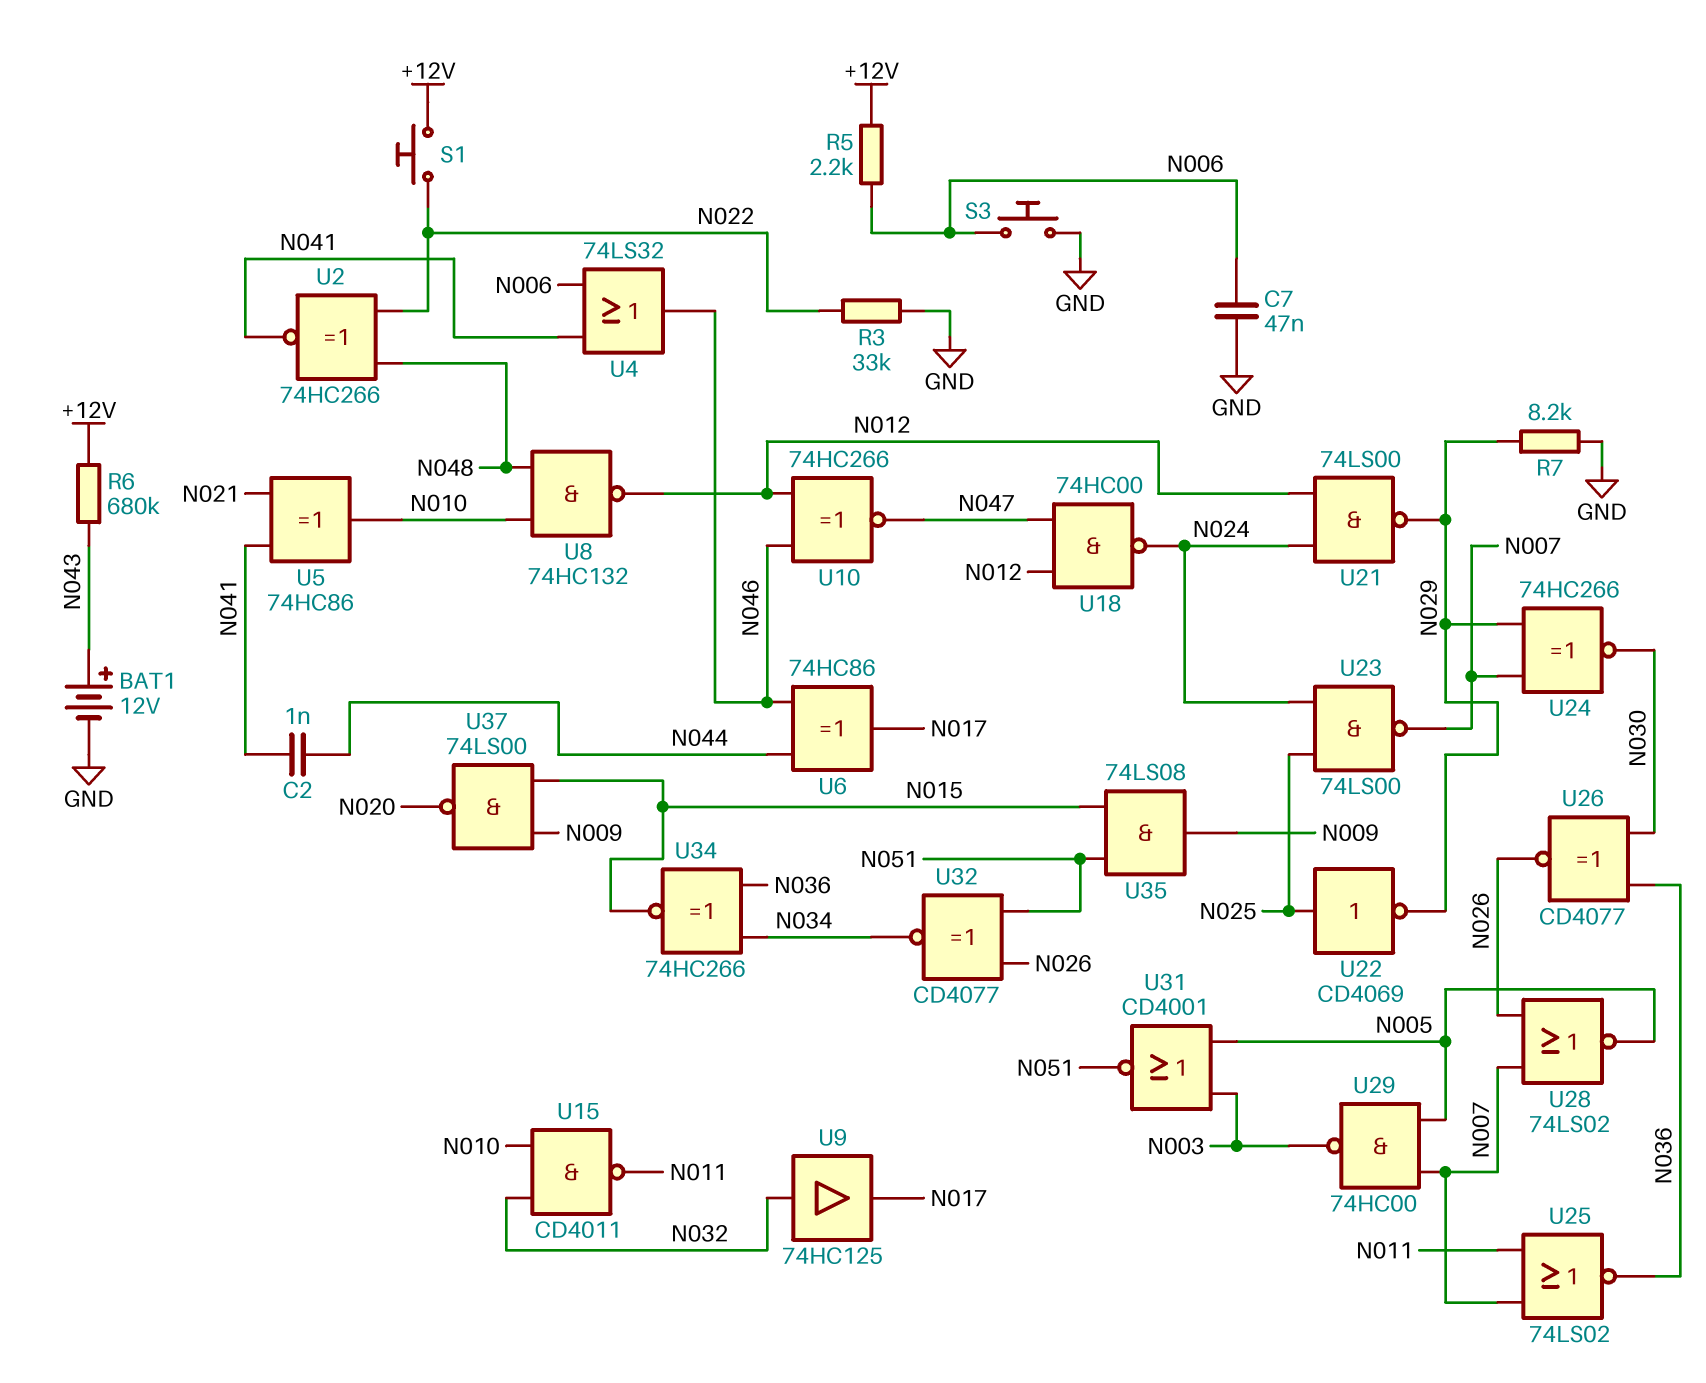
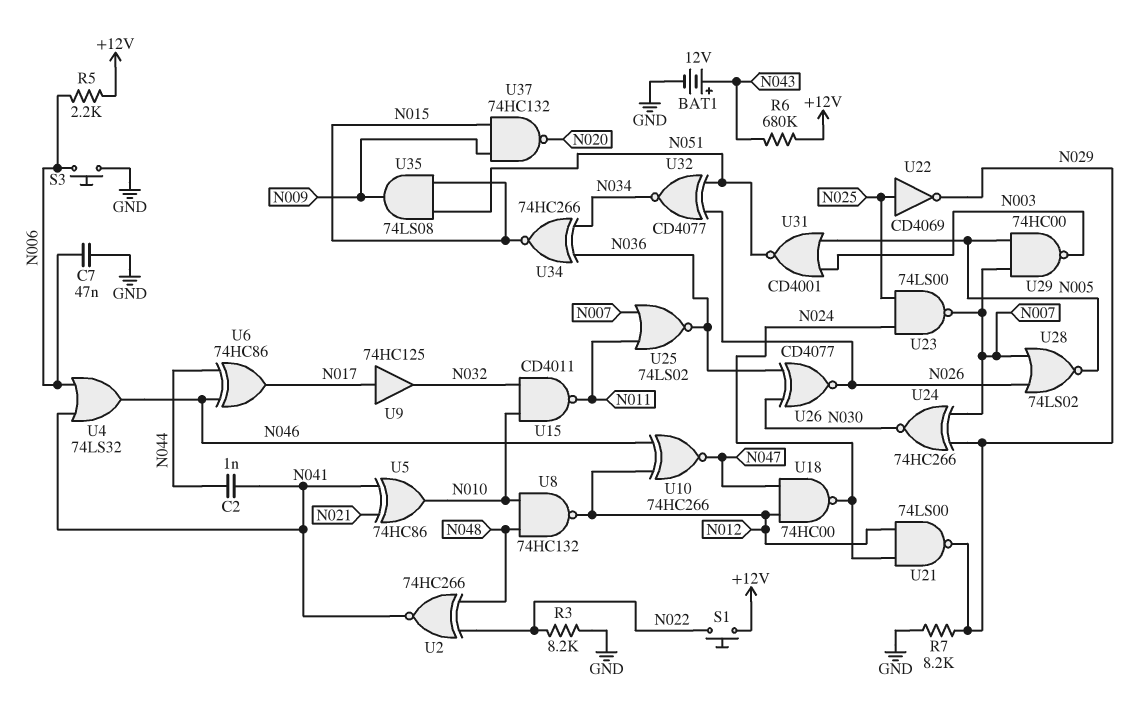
R3: 33k (GND, N022) -> 8.2k (GND, N022)
U9: buffer 74HC125 (in N032, out N017) -> buffer 74HC125 (in N017, out N032)
U37: NAND 74LS00 (in N009, in N015, out N020) -> NAND 74HC132 (in N009, in N015, out N020)

